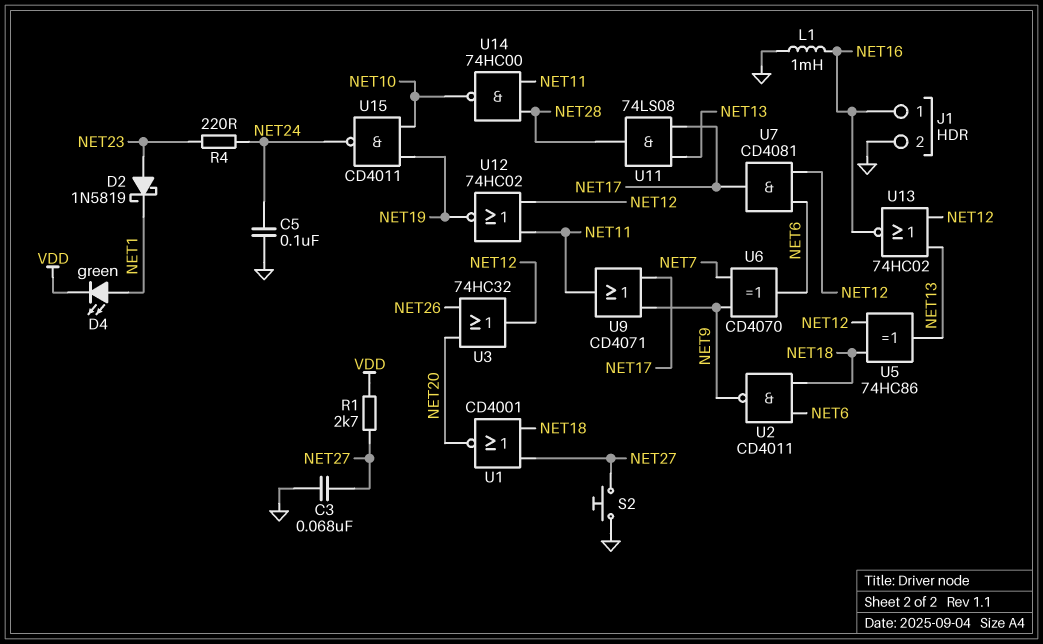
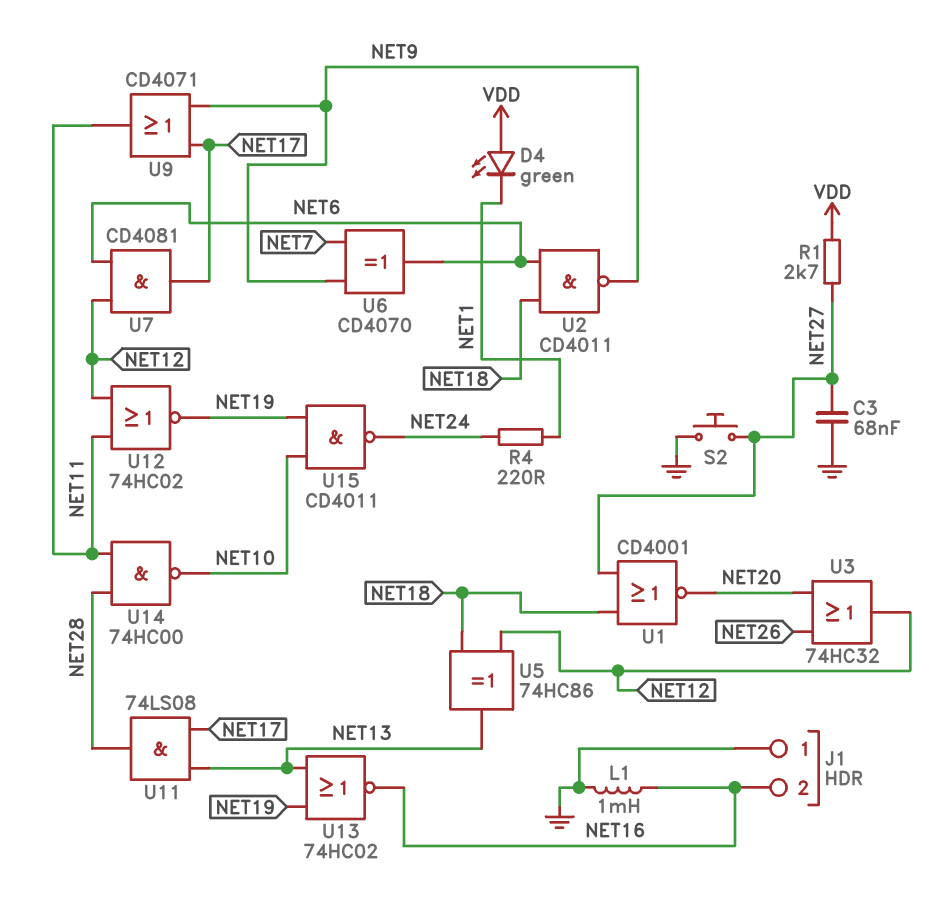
C5: 100nF (GND, NET24) -> none
D2: schottky 1N5819 (A NET23, K NET1) -> none
D4: LED green (A NET1, K VDD) -> LED green (A VDD, K NET1)
J1 pin 1: NET16 -> GND
J1 pin 2: GND -> NET16
R4: 220 (NET23, NET24) -> 220 (NET1, NET24)
U13: NOR 74HC02 (in NET12, in NET13, out NET16) -> NOR 74HC02 (in NET13, in NET19, out NET16)

